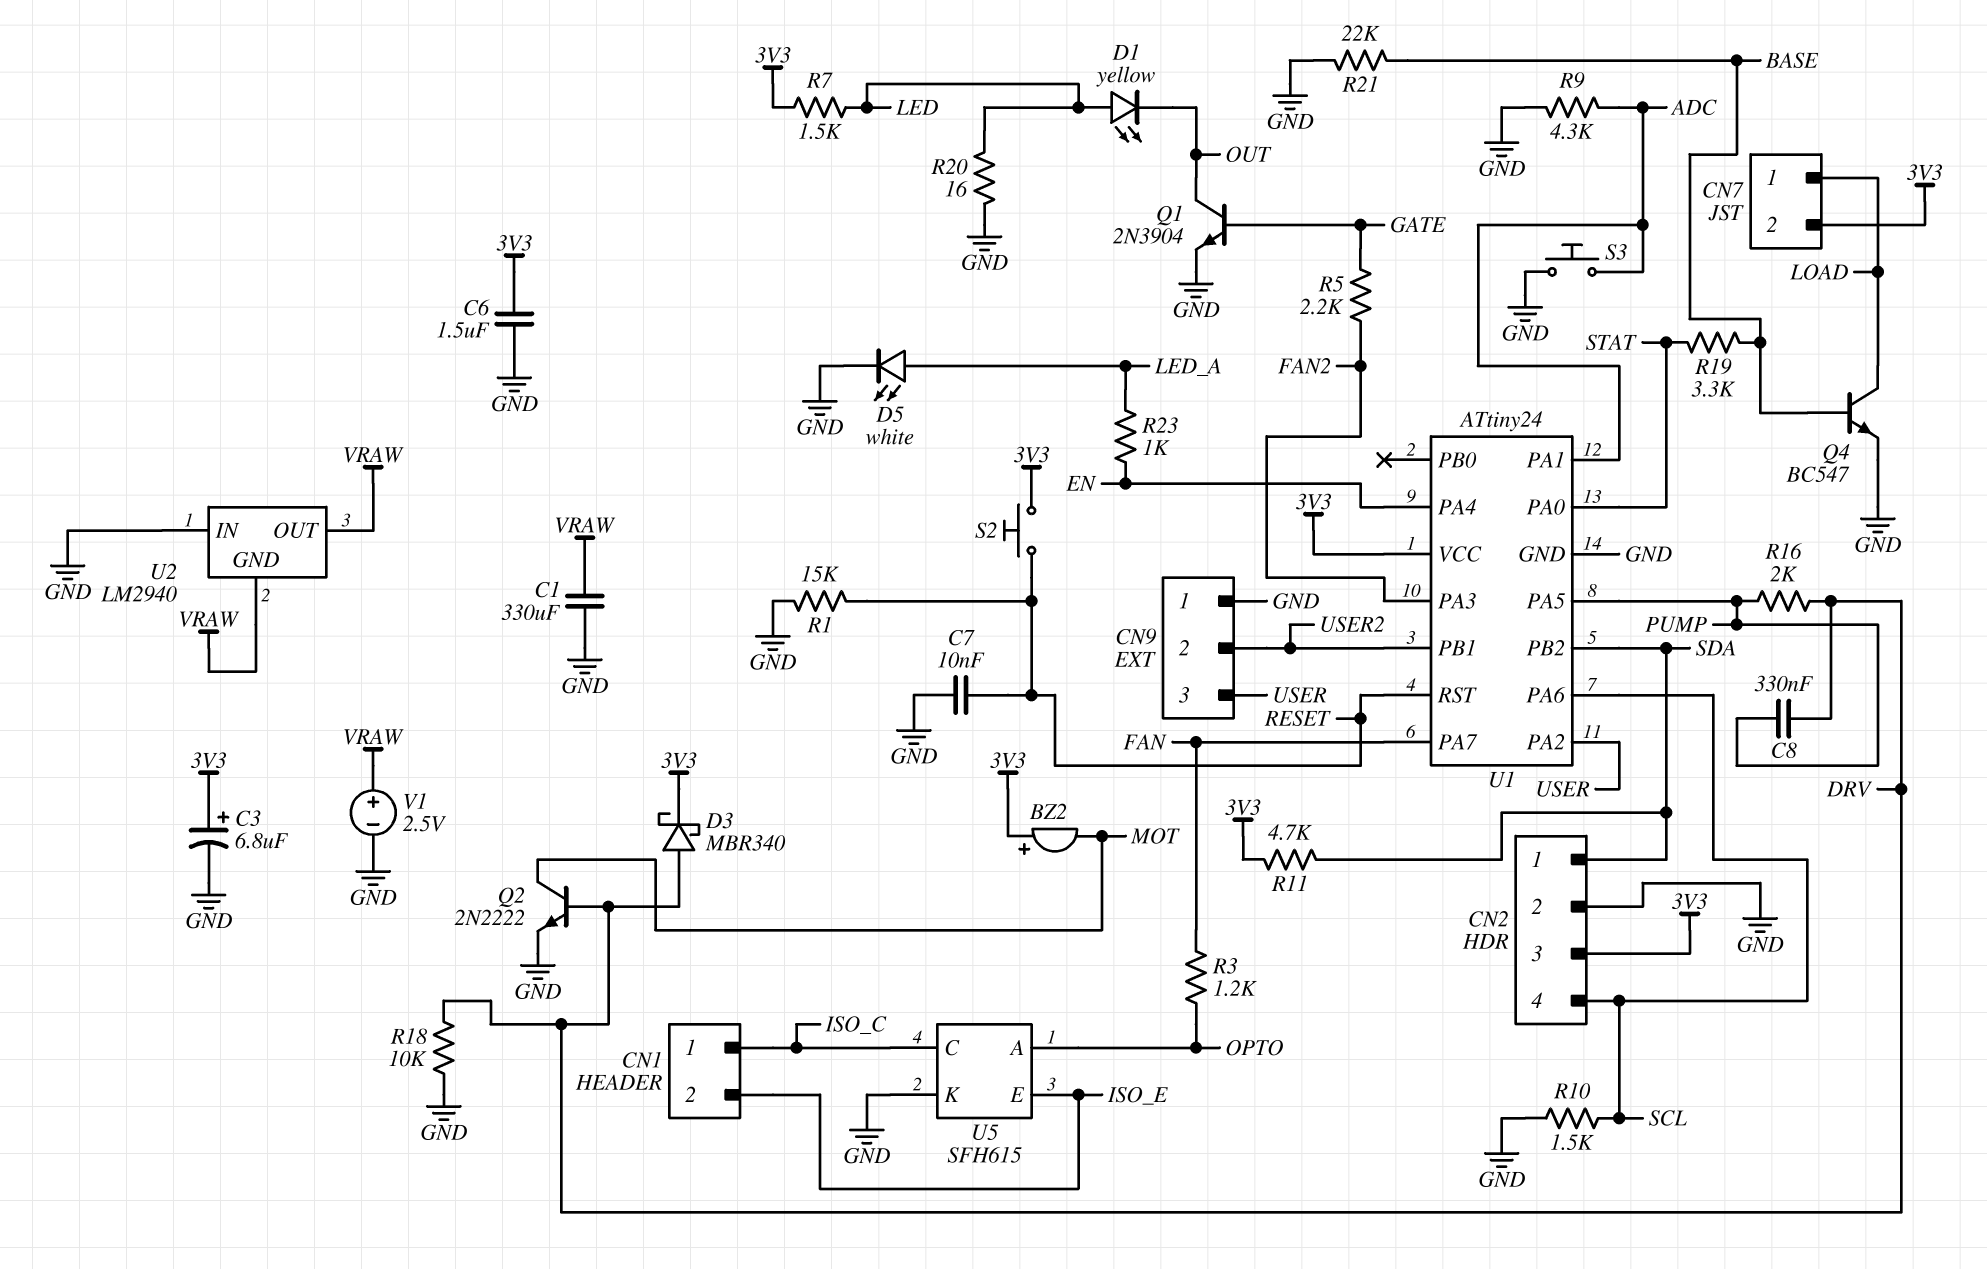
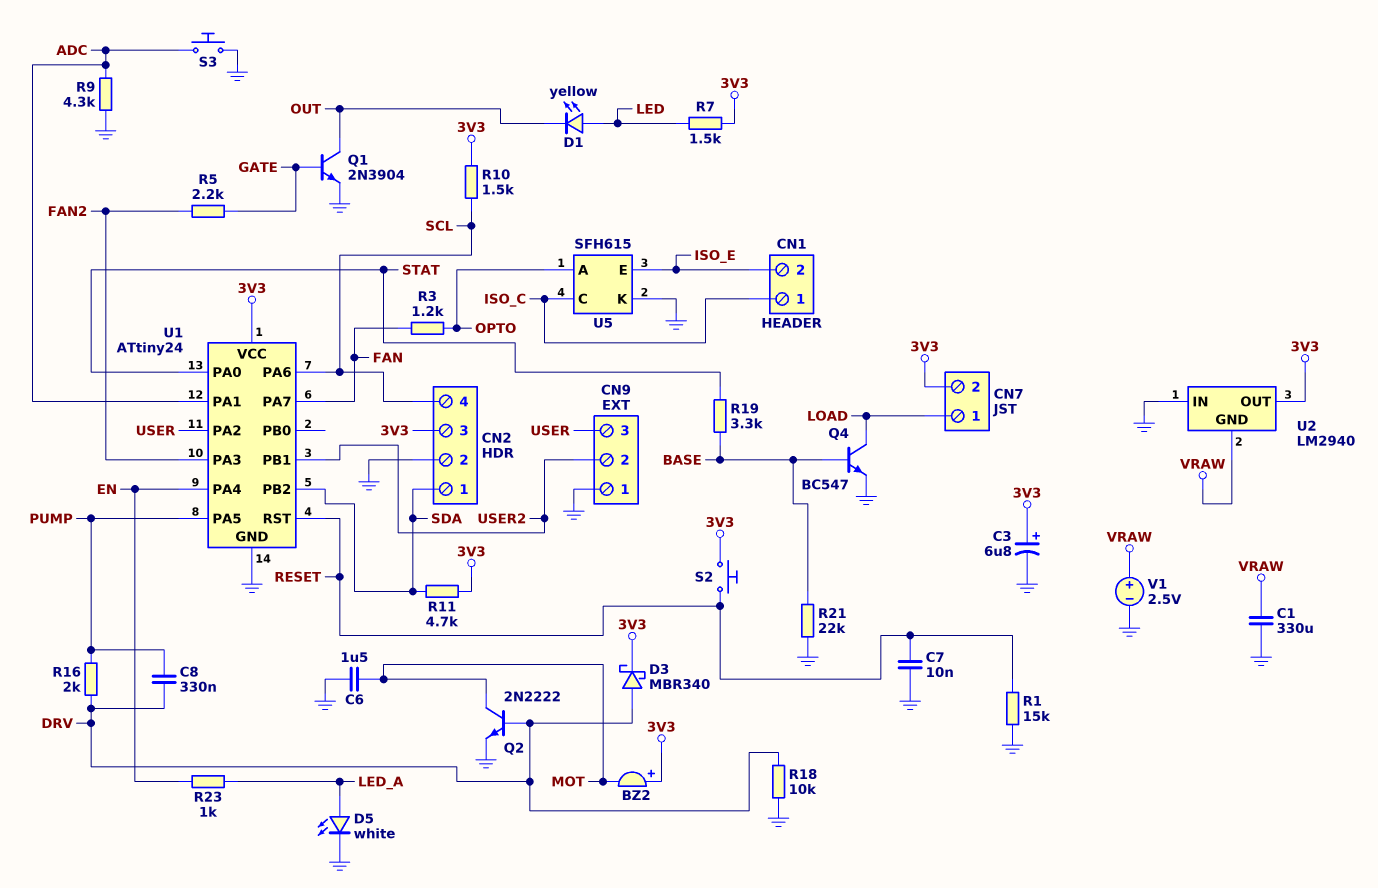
C6: 1.5uF (3V3, GND) -> 1.5uF (GND, MOT)
R10: 1.5k (GND, SCL) -> 1.5k (3V3, SCL)
R20: 16 (GND, LED) -> none
U2 pin OUT: VRAW -> 3V3

